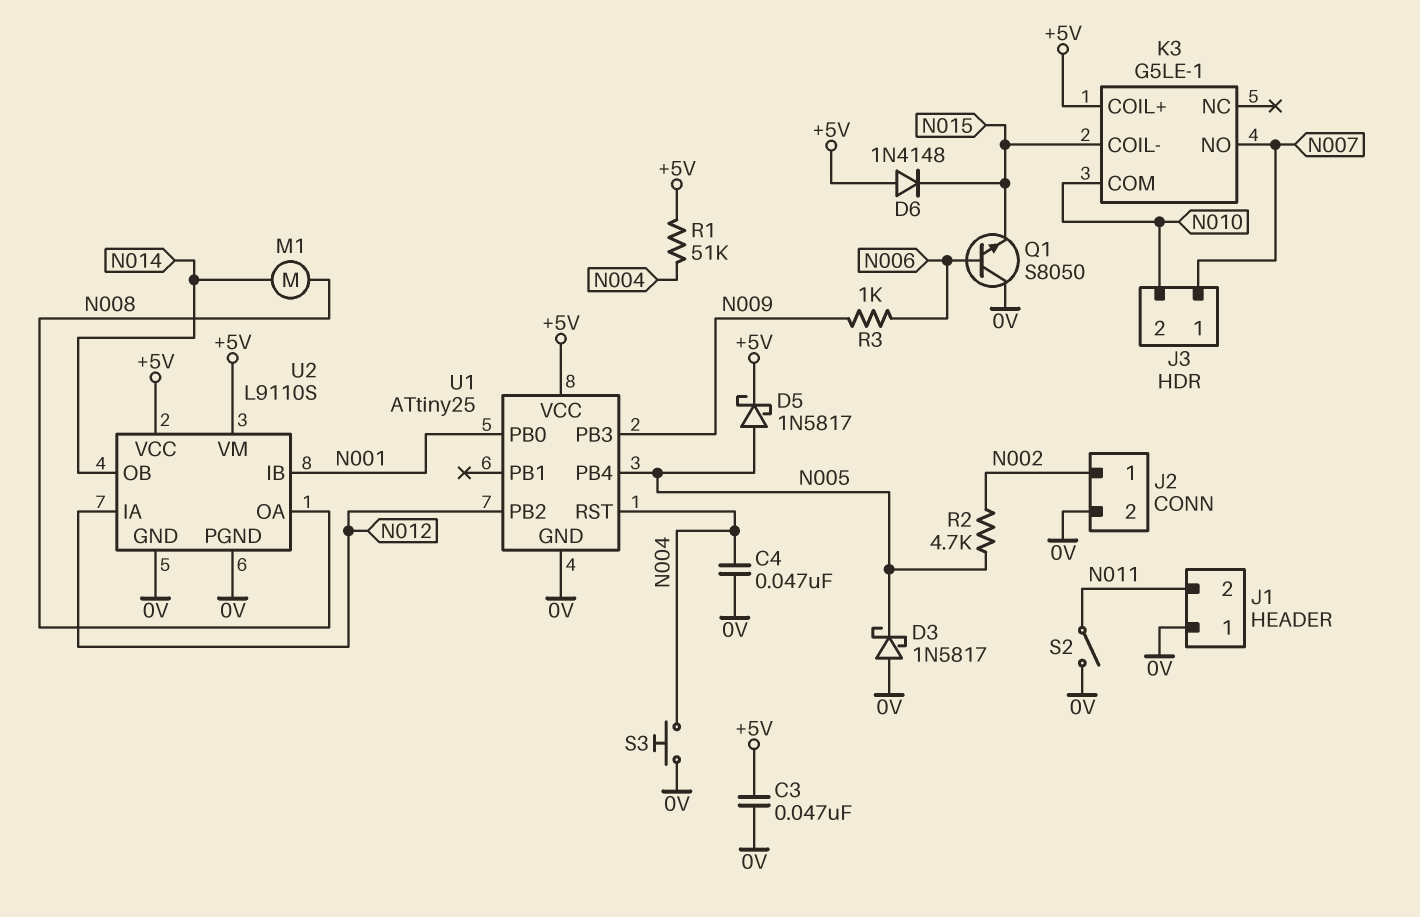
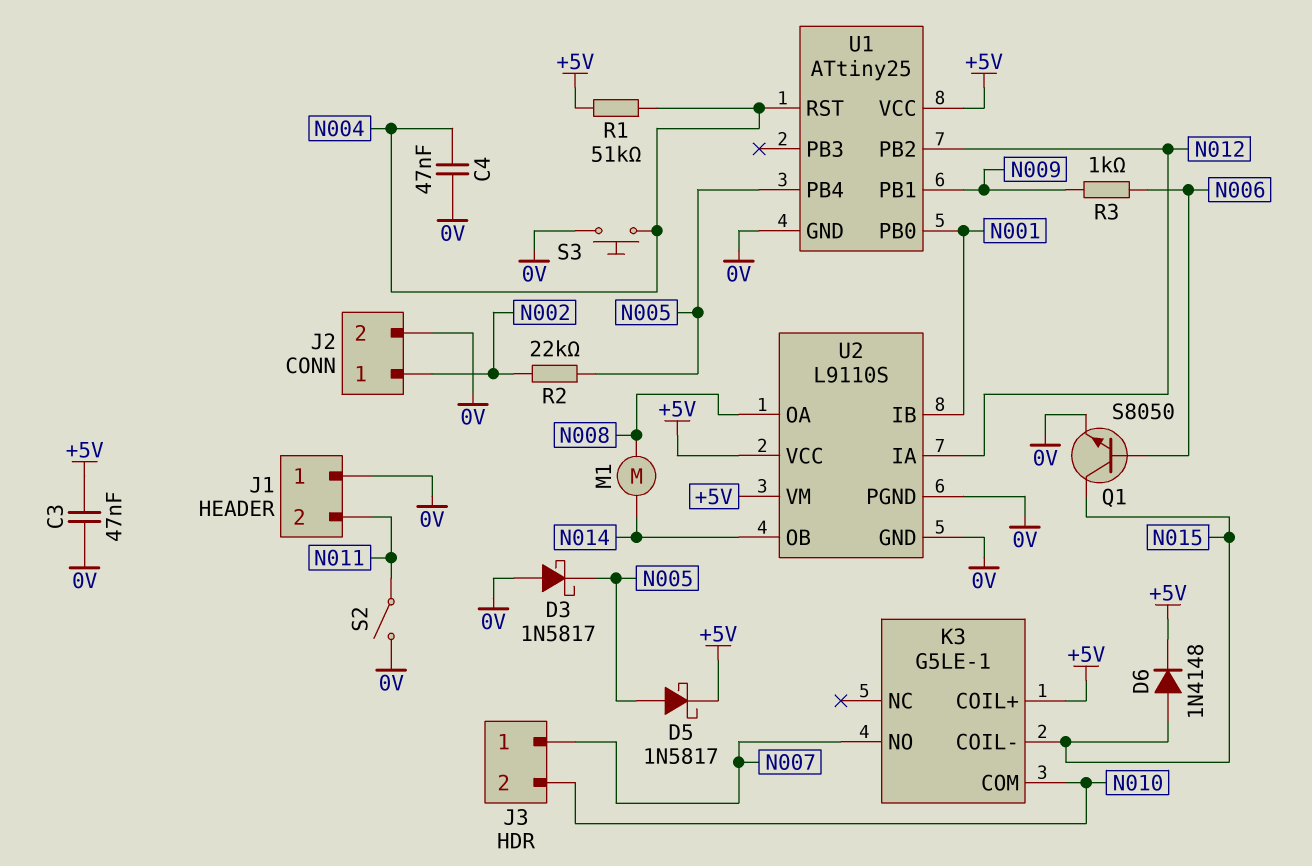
D6: diode 1N4148 (A +5V, K N015) -> diode 1N4148 (A N015, K +5V)
Q1: NPN S8050 (B N006, C 0V, E N015) -> NPN S8050 (B N006, C N015, E 0V)
R2: 4.7k (N002, N005) -> 22k (N002, N005)
U1 pin PB1: none -> N009
U1 pin PB3: N009 -> none

